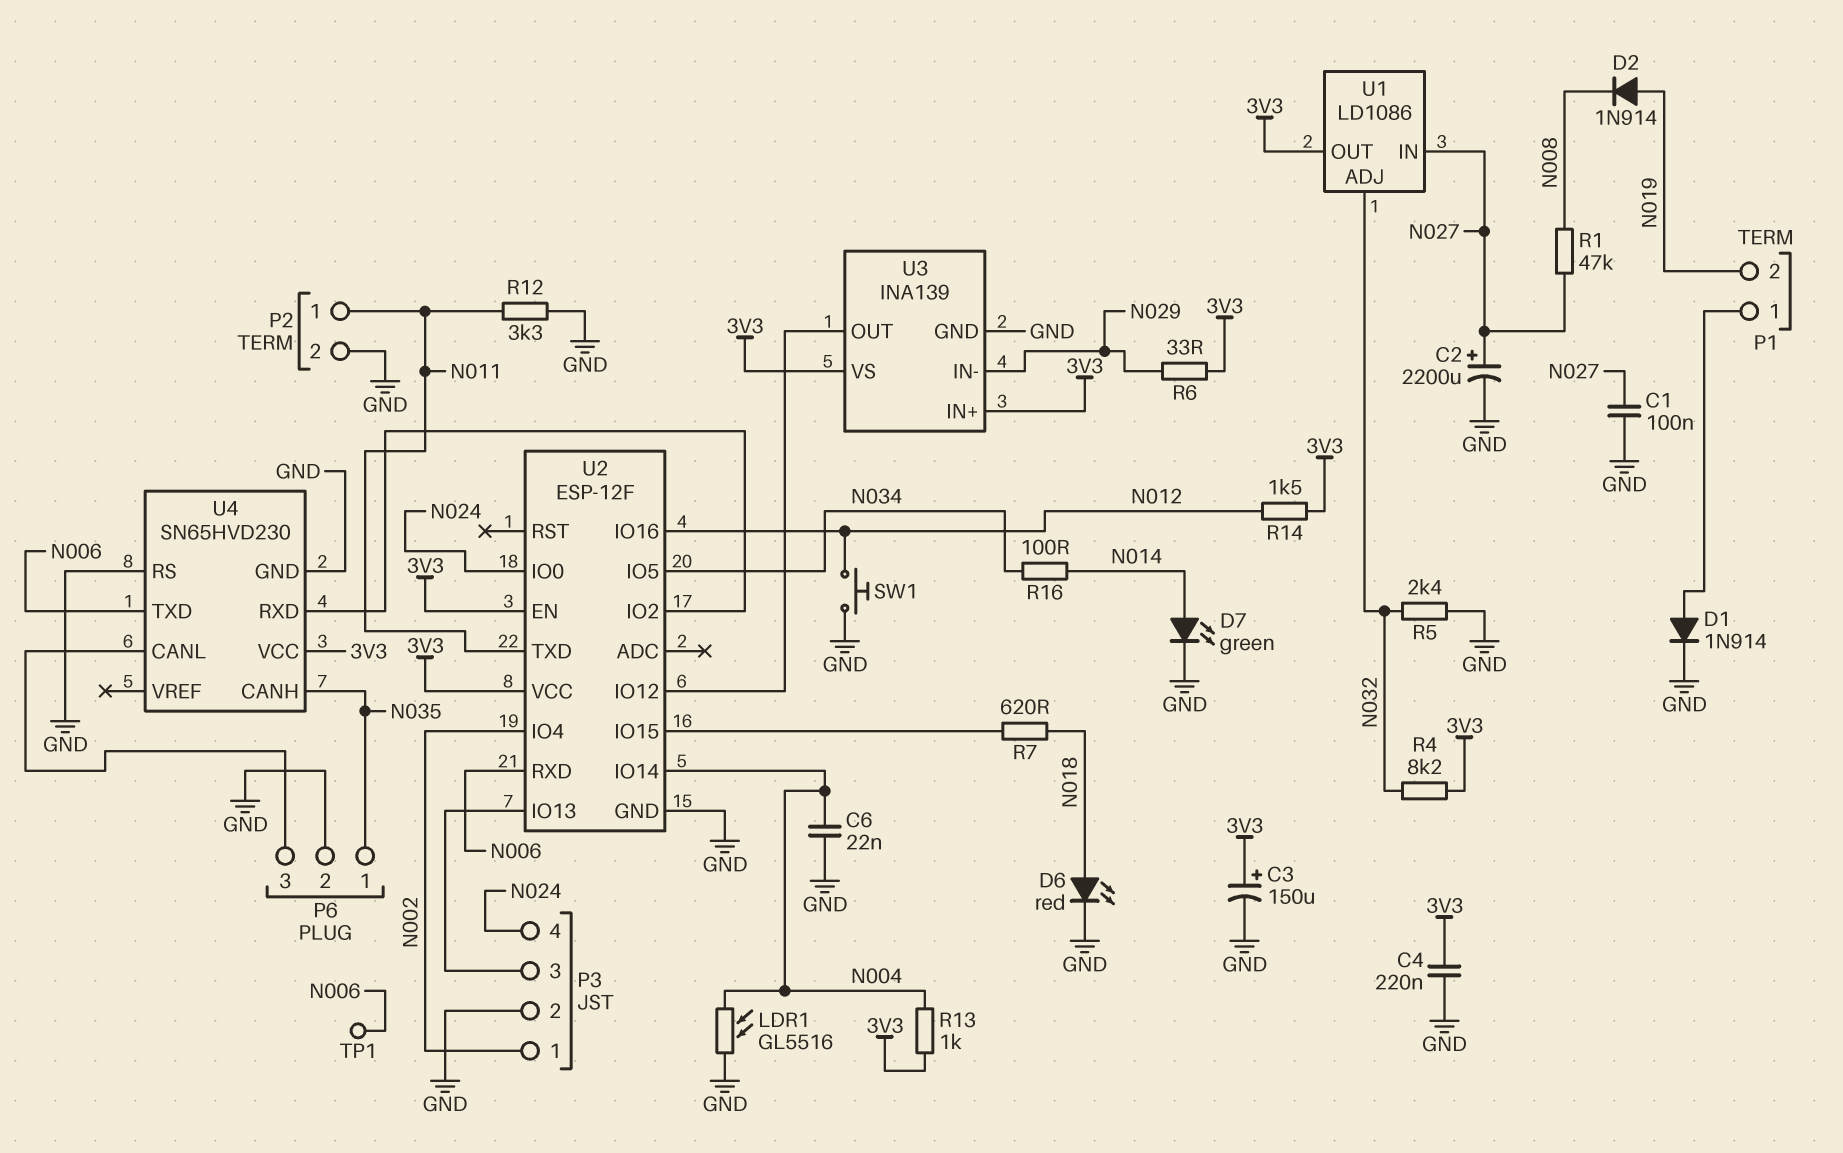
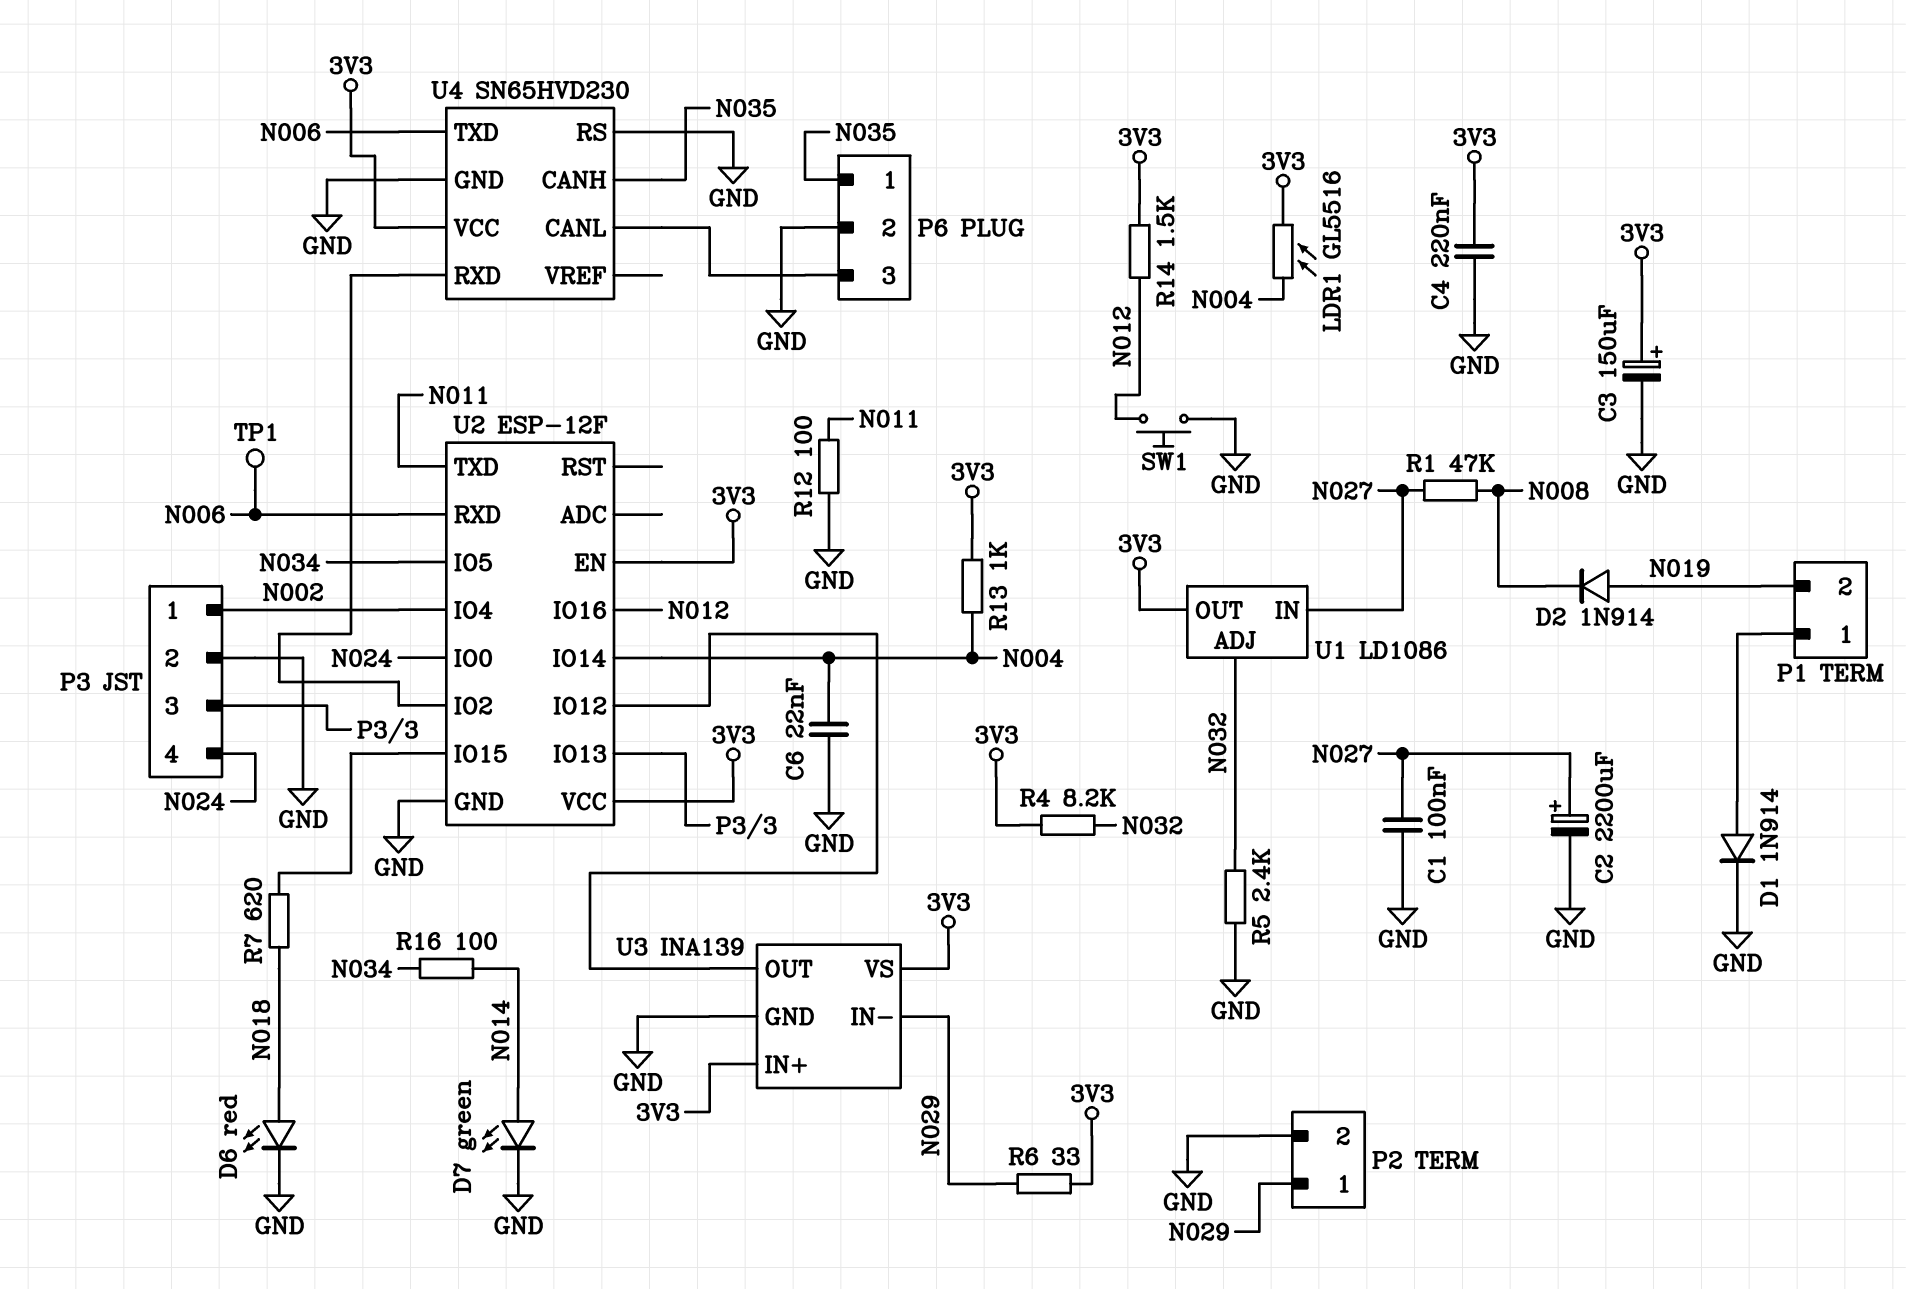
LDR1: GL5516 (GND, N004) -> GL5516 (3V3, N004)
P2 pin 1: N011 -> N029
R12: 3.3k (GND, N011) -> 100 (GND, N011)

